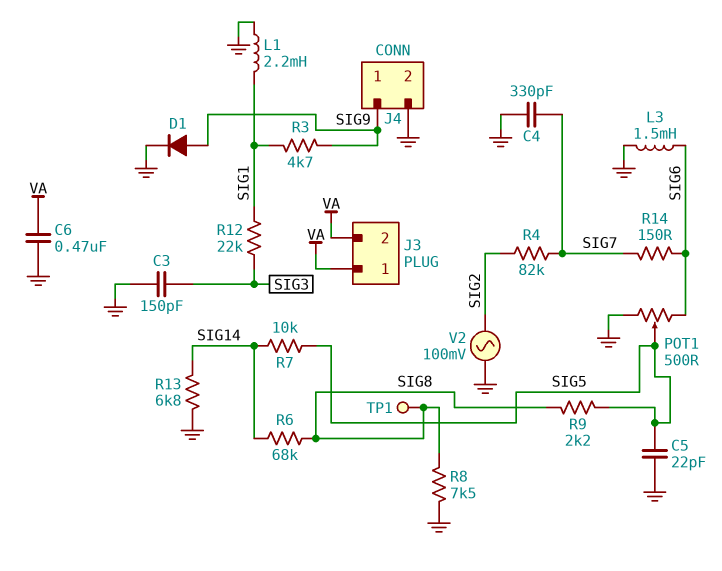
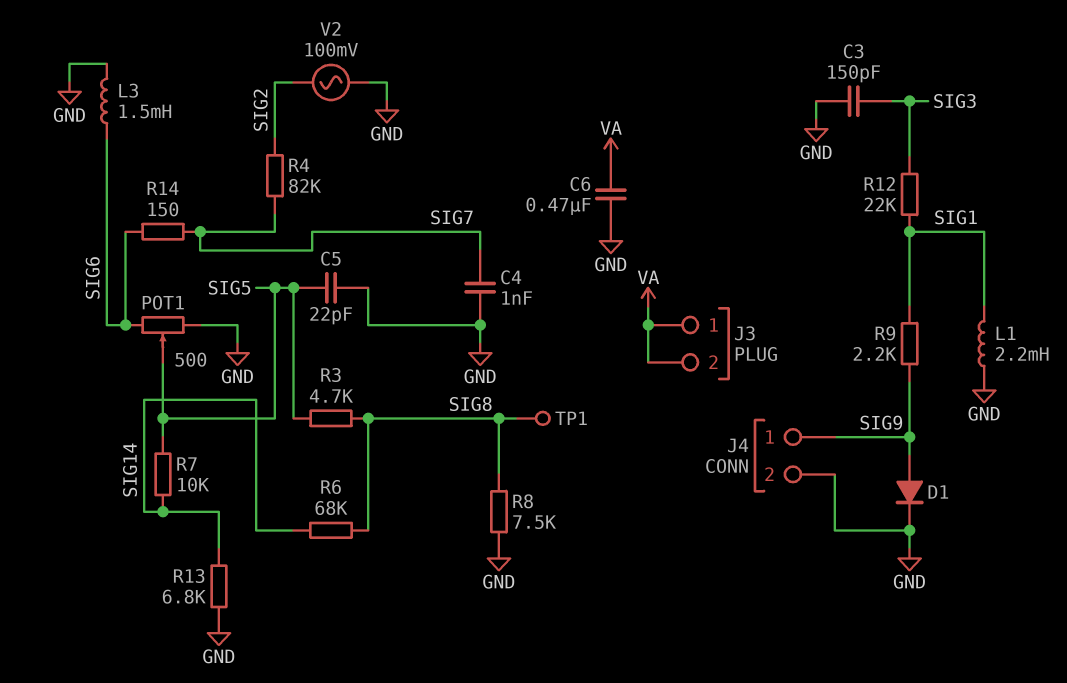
C4: 330pF (GND, SIG7) -> 1nF (GND, SIG7)
R3: 4.7k (SIG1, SIG9) -> 4.7k (SIG5, SIG8)
R9: 2.2k (SIG5, SIG8) -> 2.2k (SIG1, SIG9)

